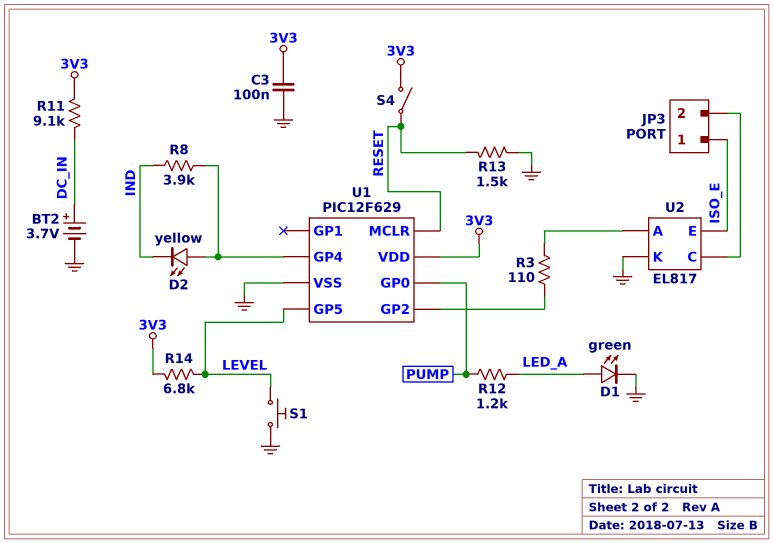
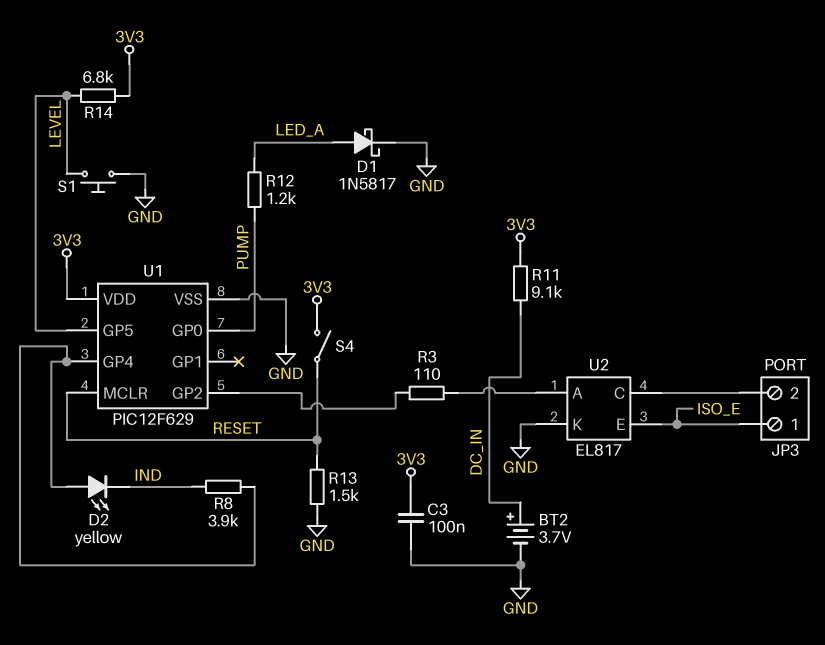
D1: LED green (A LED_A, K GND) -> schottky 1N5817 (A LED_A, K GND)

